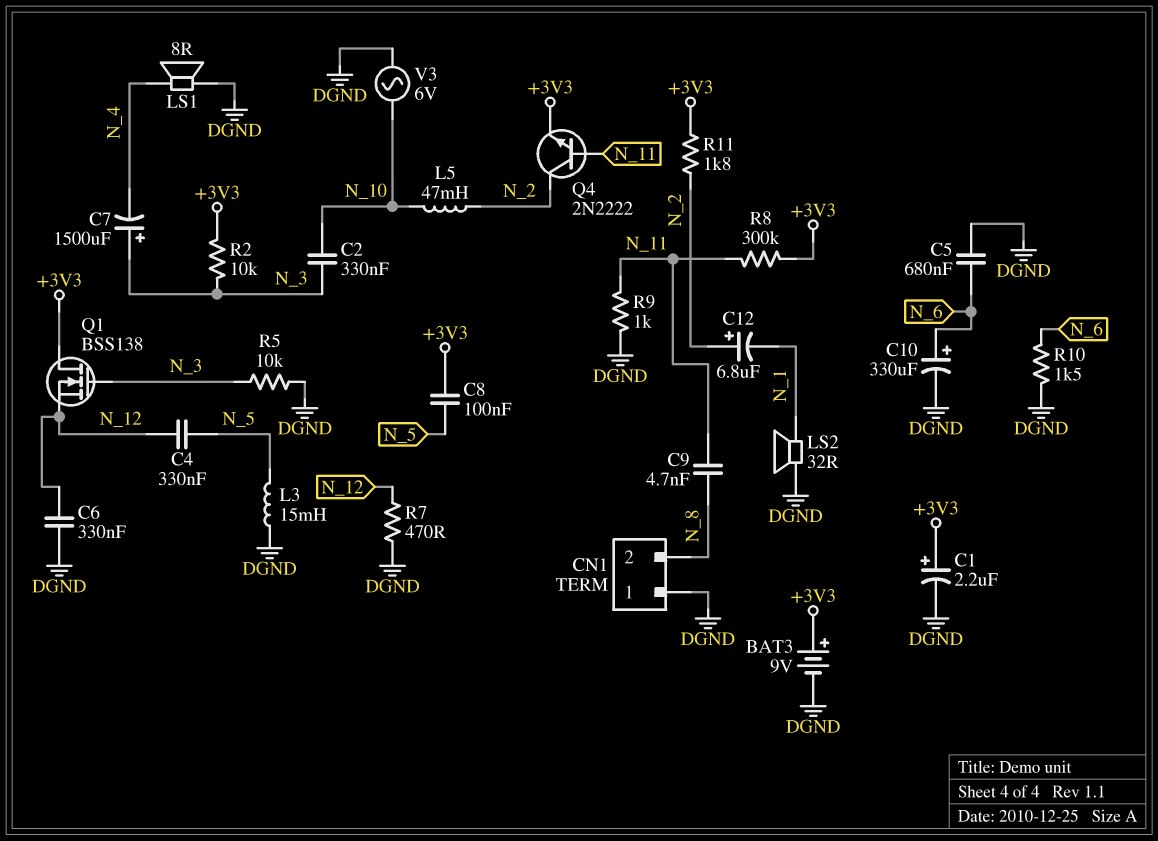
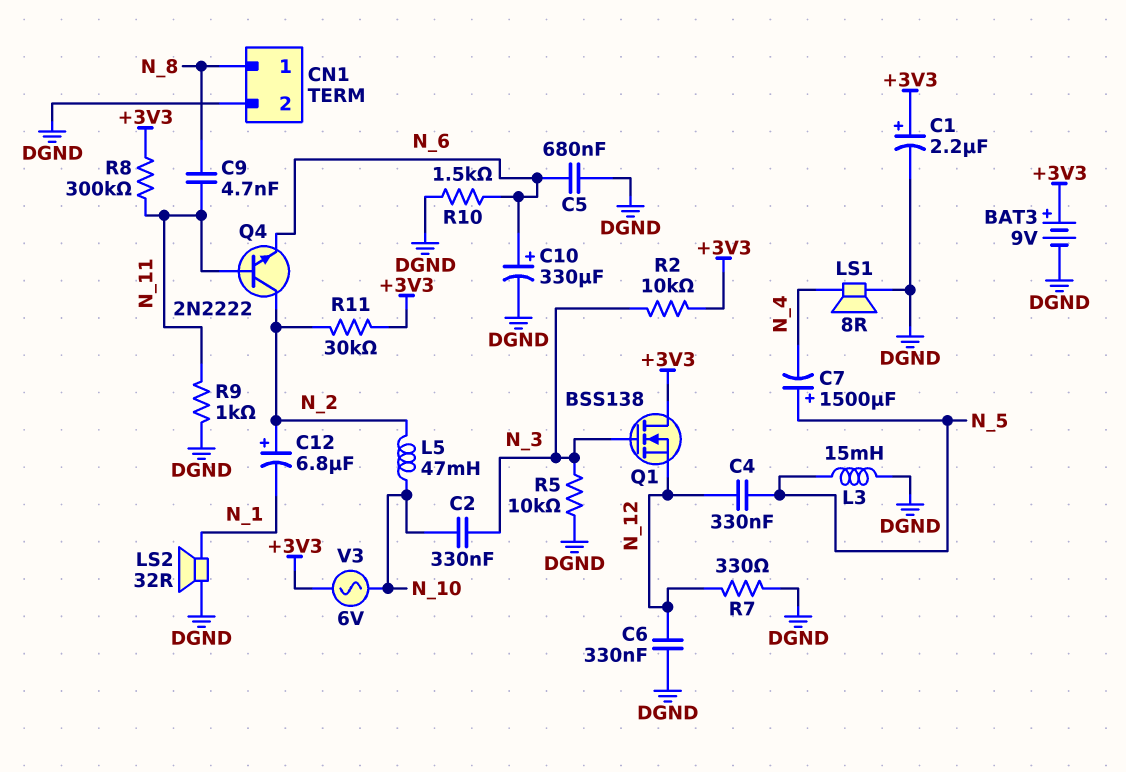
C7: 1500uF (plus N_3, minus N_4) -> 1500uF (plus N_5, minus N_4)
C8: 100nF (+3V3, N_5) -> none
CN1 pin 1: DGND -> N_8
CN1 pin 2: N_8 -> DGND
Q4: NPN 2N2222 (B N_11, C N_2, E +3V3) -> NPN 2N2222 (B N_11, C N_2, E N_6)
R7: 470 (DGND, N_12) -> 330 (DGND, N_12)
R11: 1.8k (+3V3, N_2) -> 30k (+3V3, N_2)
V3: AC 6V (DGND, N_10) -> AC 6V (+3V3, N_10)

